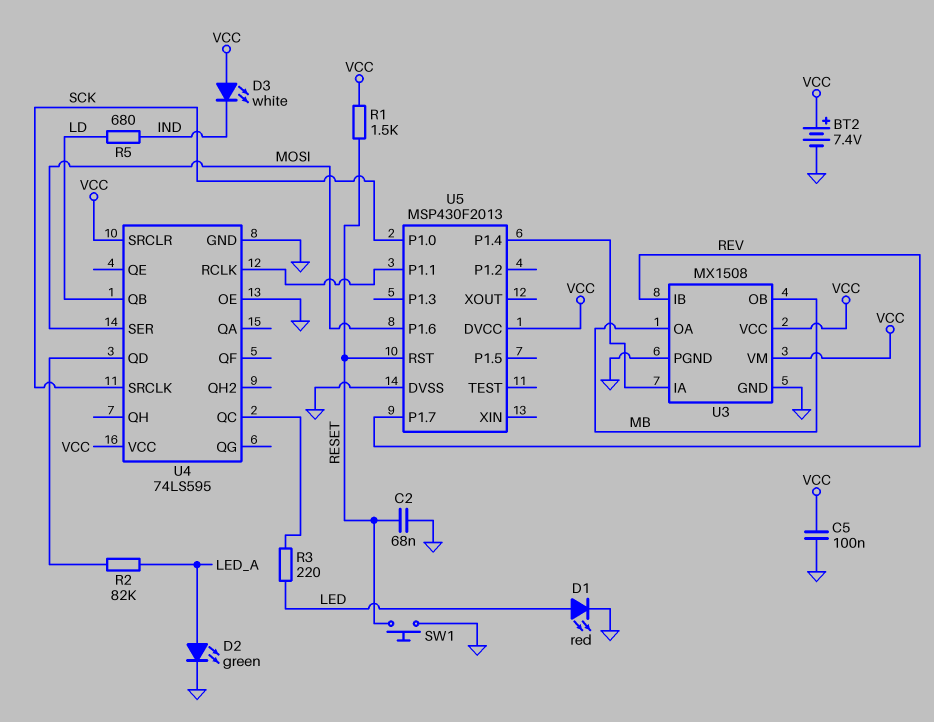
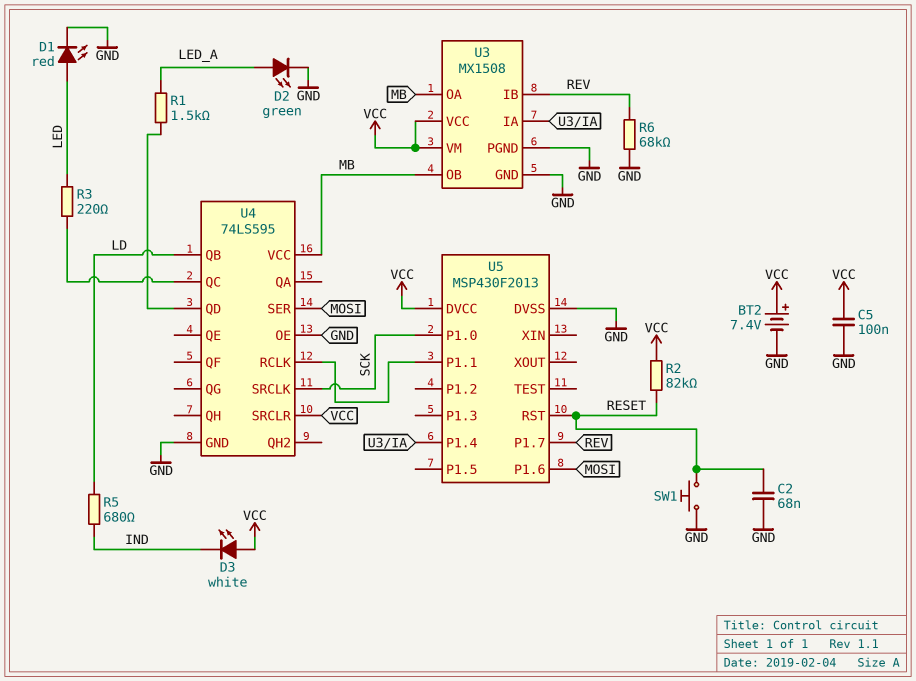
R1: 1.5k (RESET, VCC) -> 1.5k (LED_A, U4/QD)
R2: 82k (LED_A, U4/QD) -> 82k (RESET, VCC)
R6: none -> 68k (GND, REV)
U4 pin VCC: VCC -> MB

